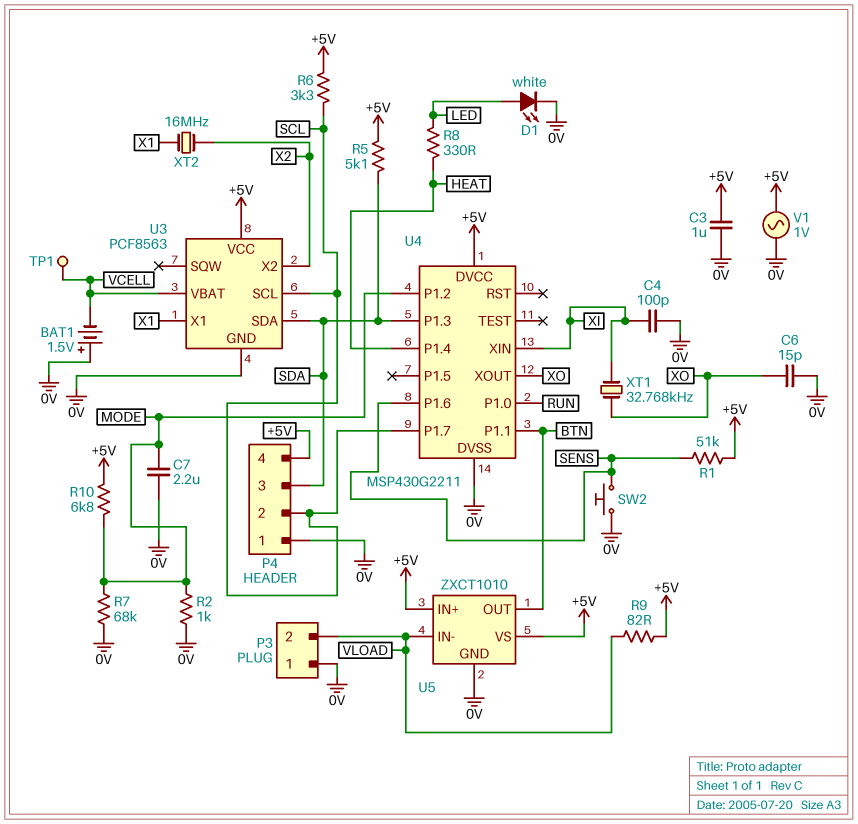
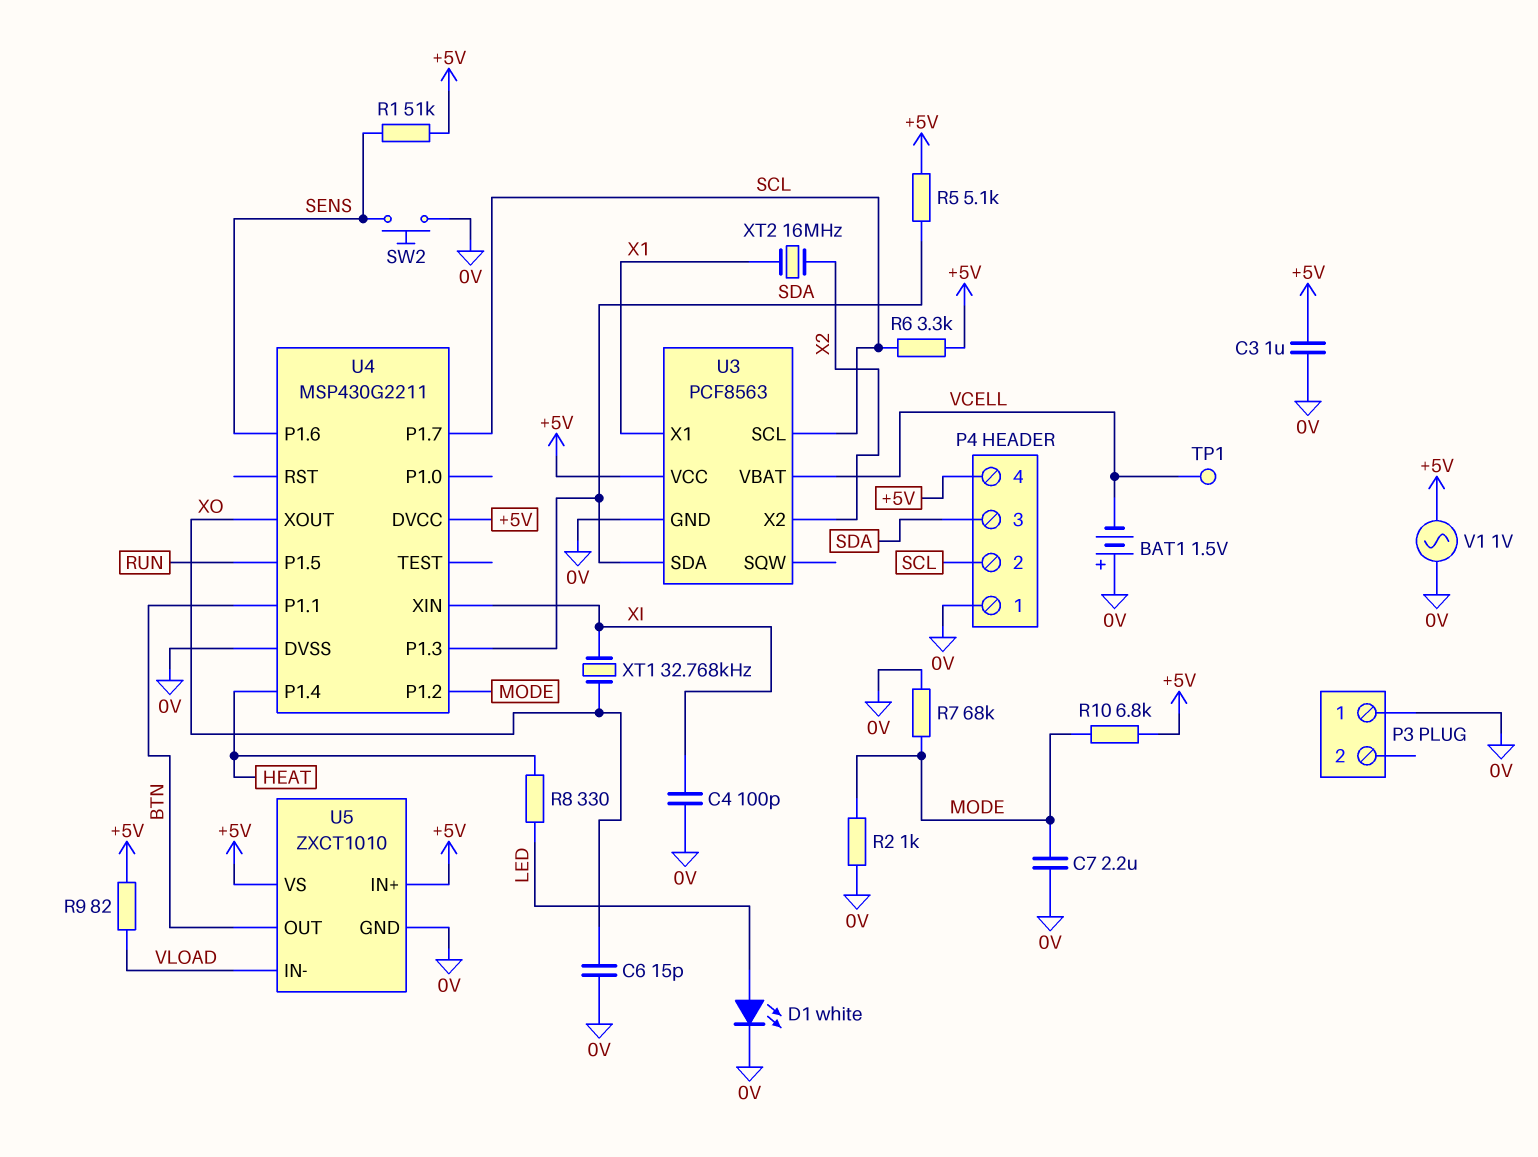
P3 pin 2: VLOAD -> none
U4 pin P1.0: RUN -> none
U4 pin P1.5: none -> RUN

